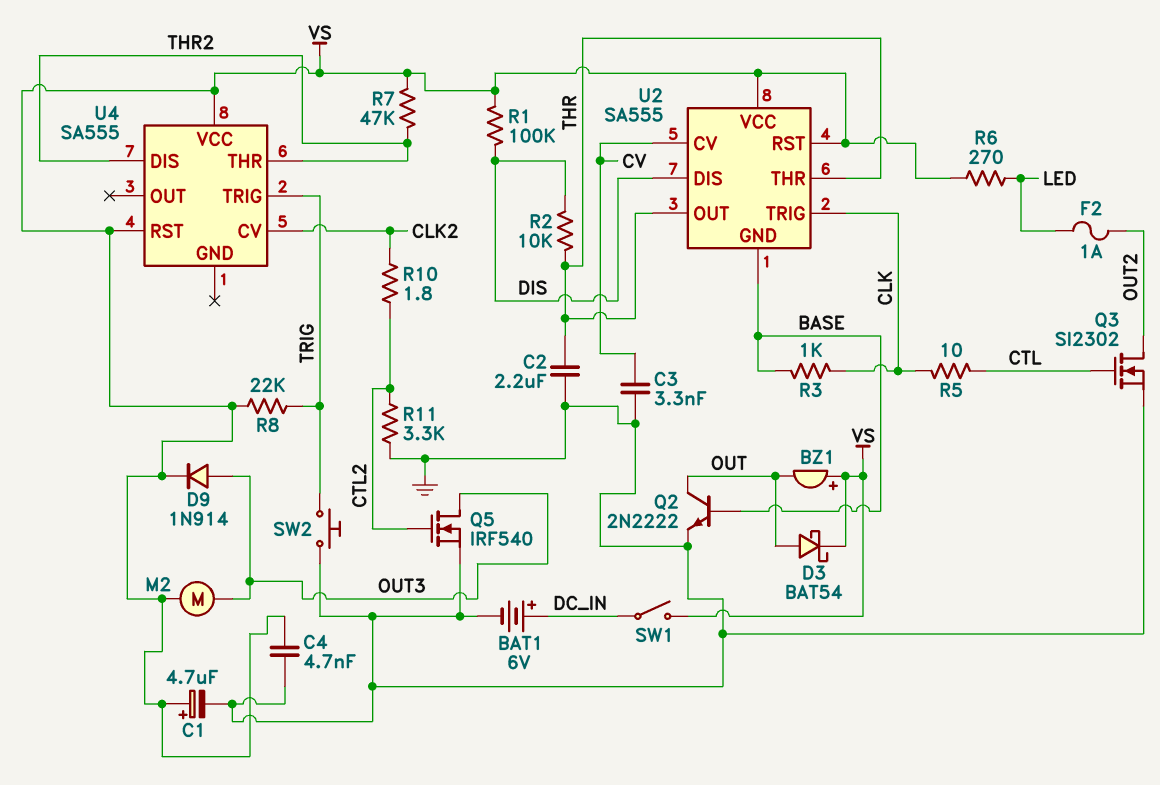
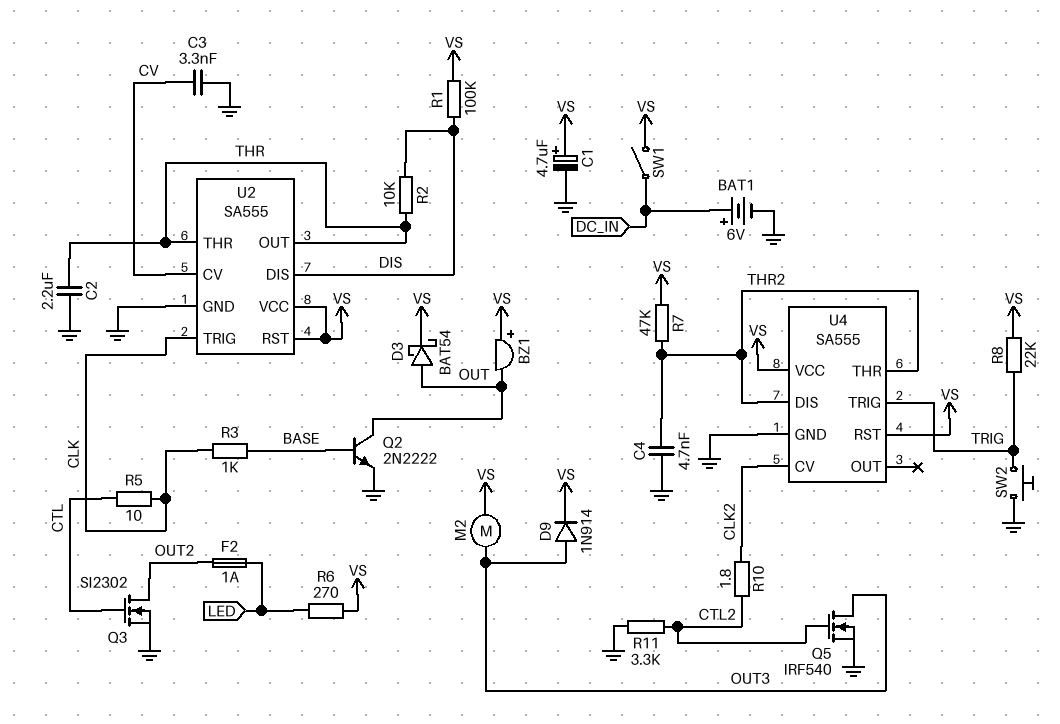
C4: 4.7nF (GND, VS) -> 4.7nF (GND, THR2)
U2 pin GND: BASE -> GND
U4 pin GND: none -> GND

